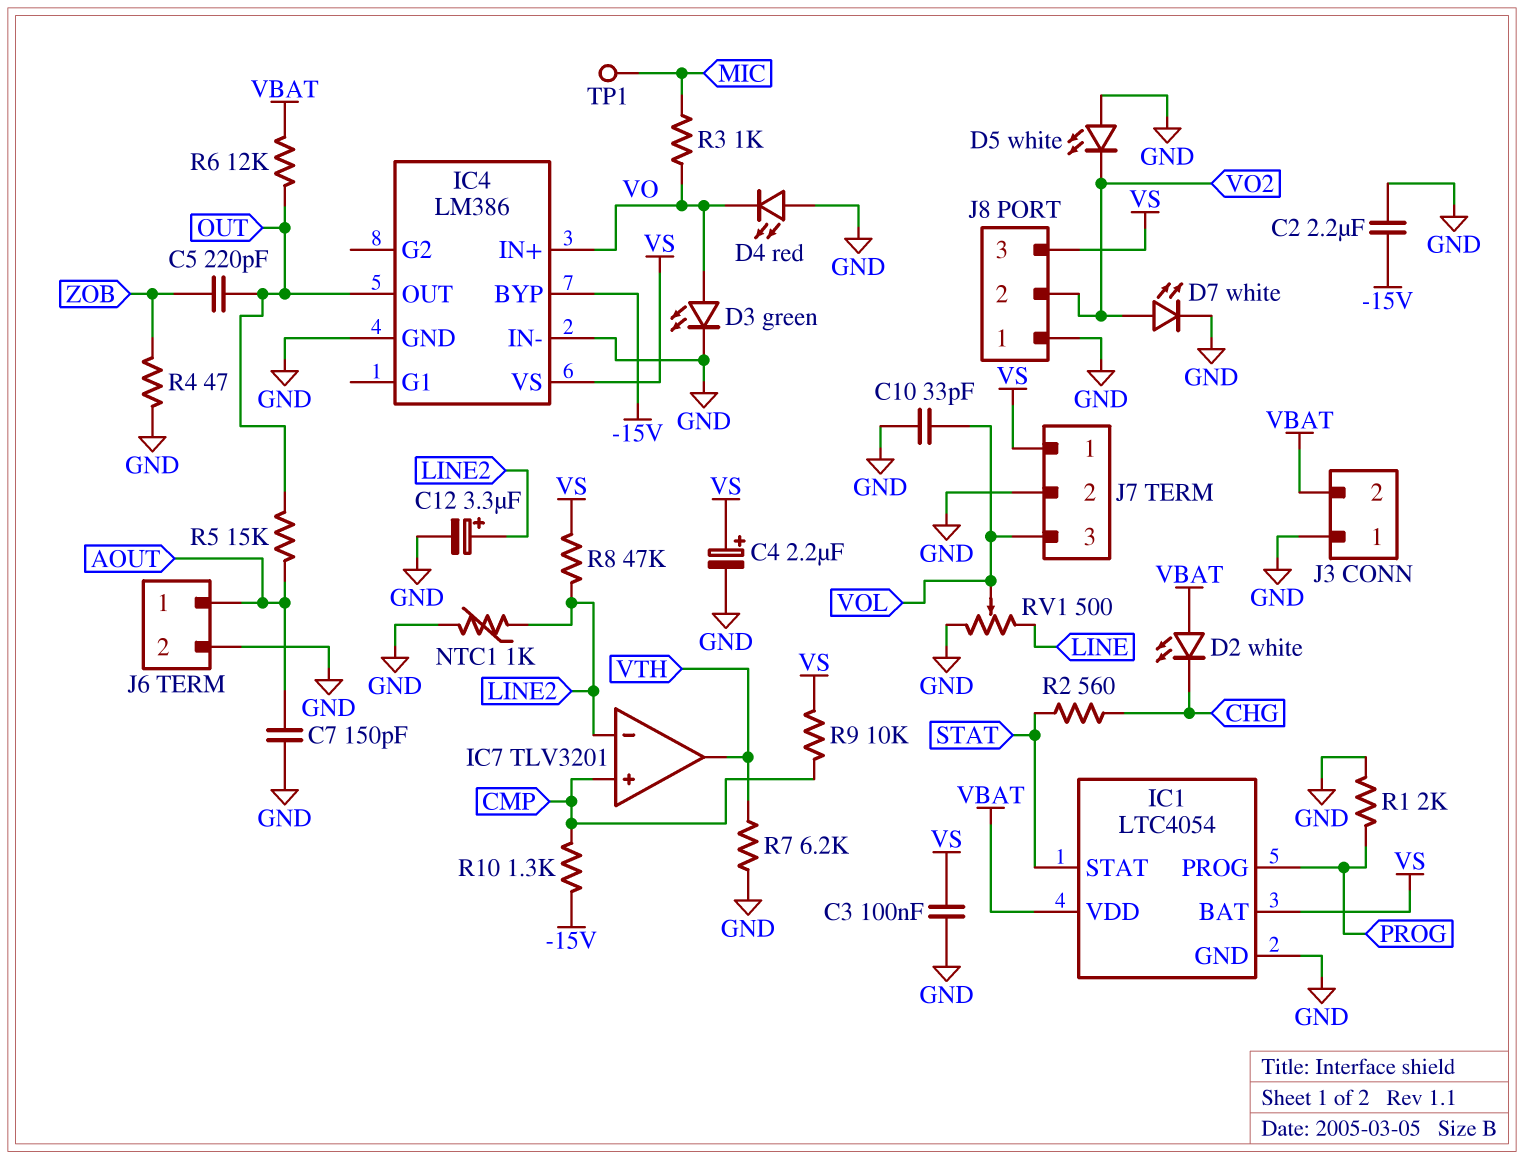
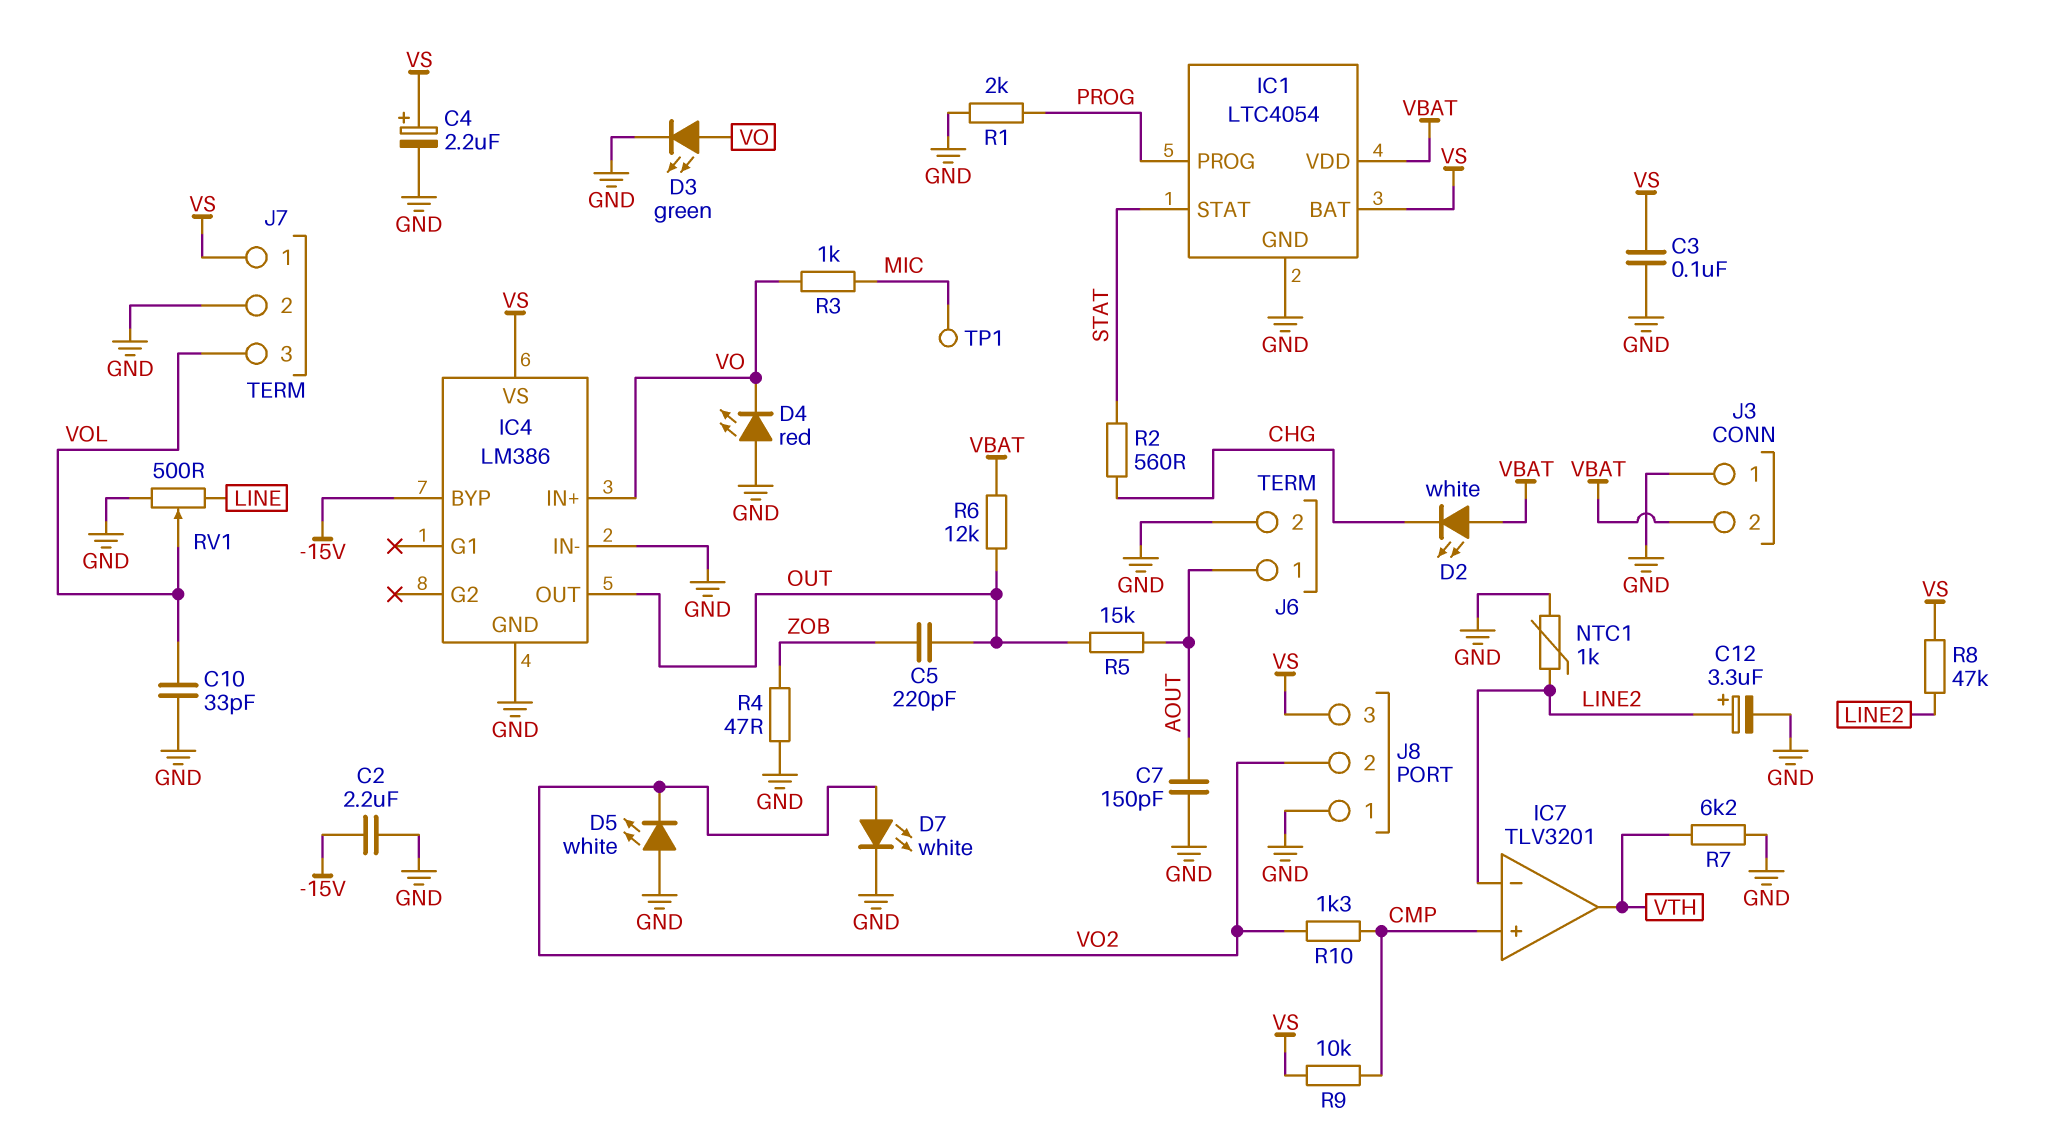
R10: 1.3k (-15V, CMP) -> 1.3k (CMP, VO2)

